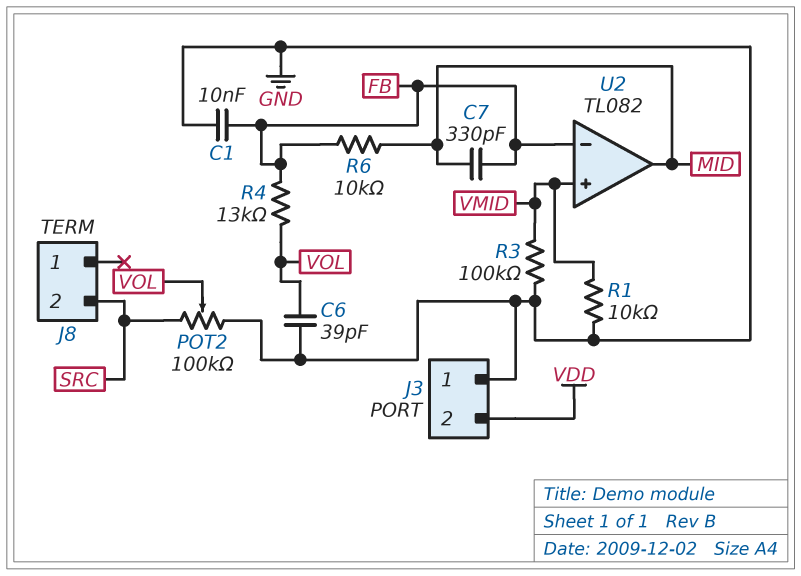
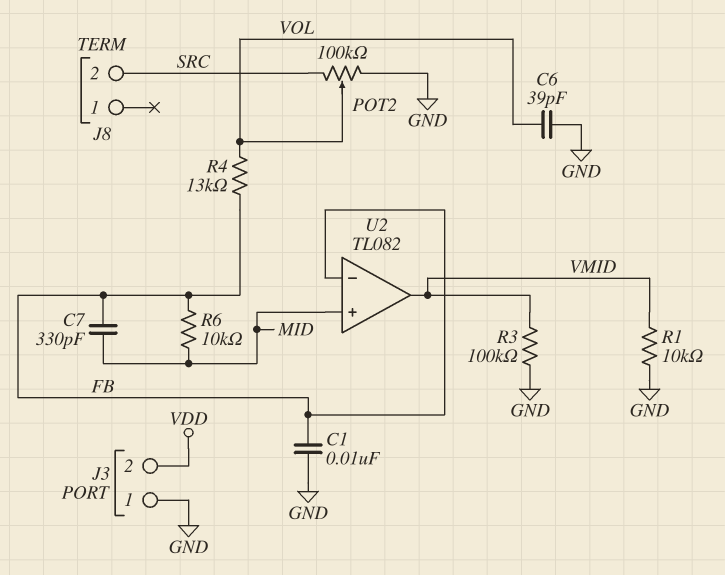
U2 pin in+: VMID -> MID
U2 pin out: MID -> VMID

